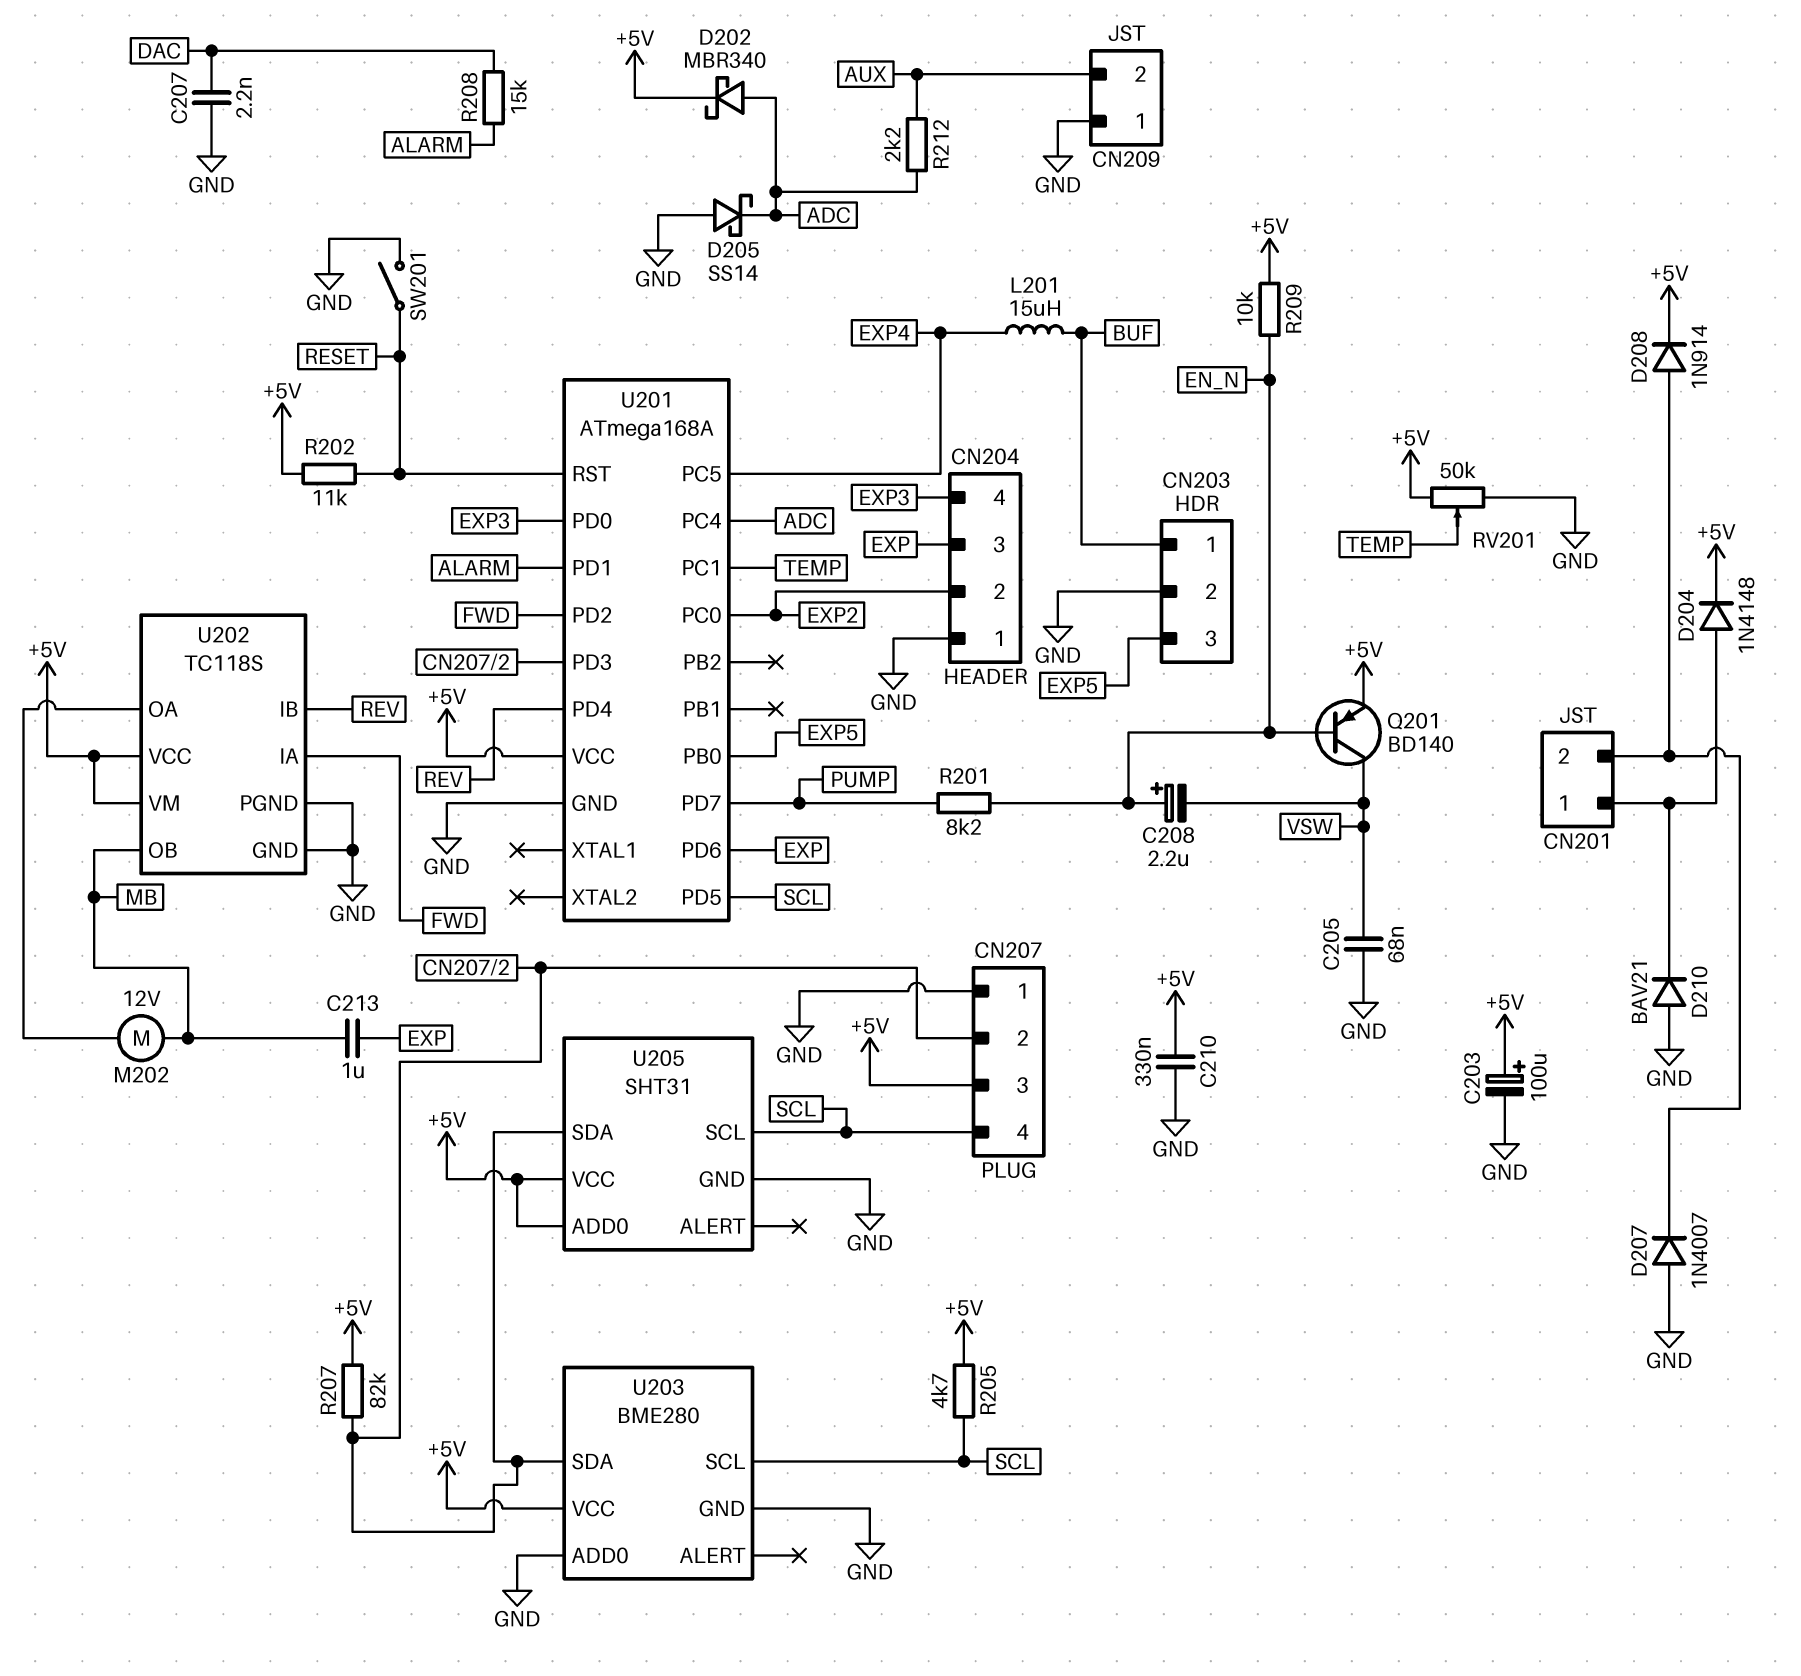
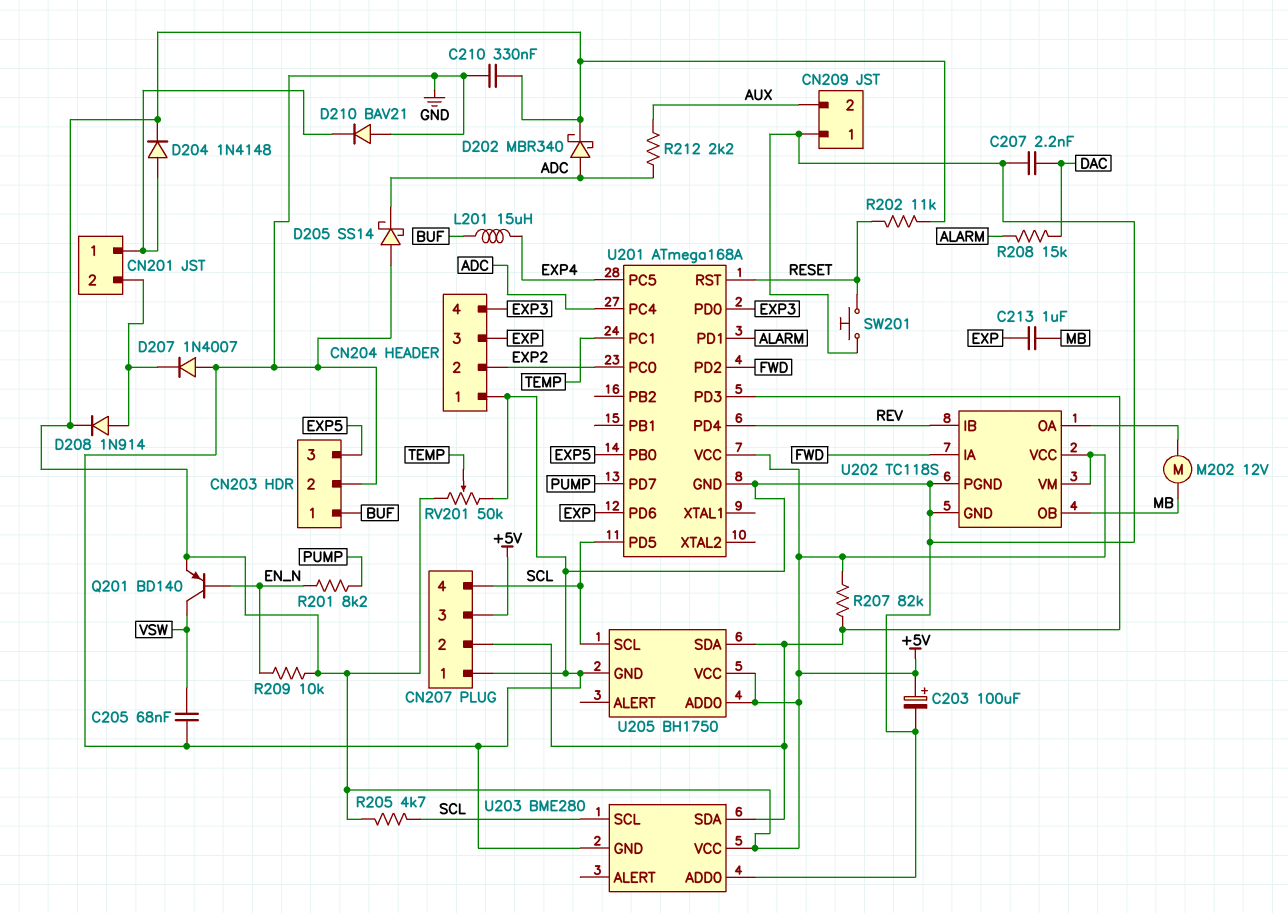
C208: 2.2uF (plus EN_N, minus VSW) -> none
SW201: switch (GND, RESET) -> button (GND, RESET)
U205: SHT31 -> BH1750

